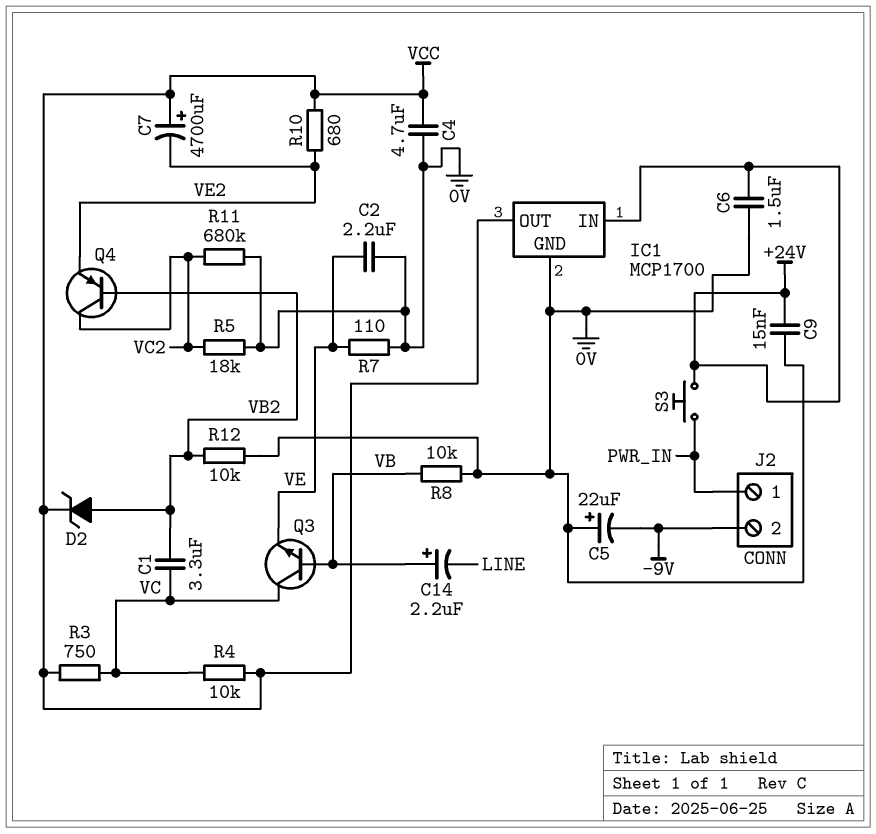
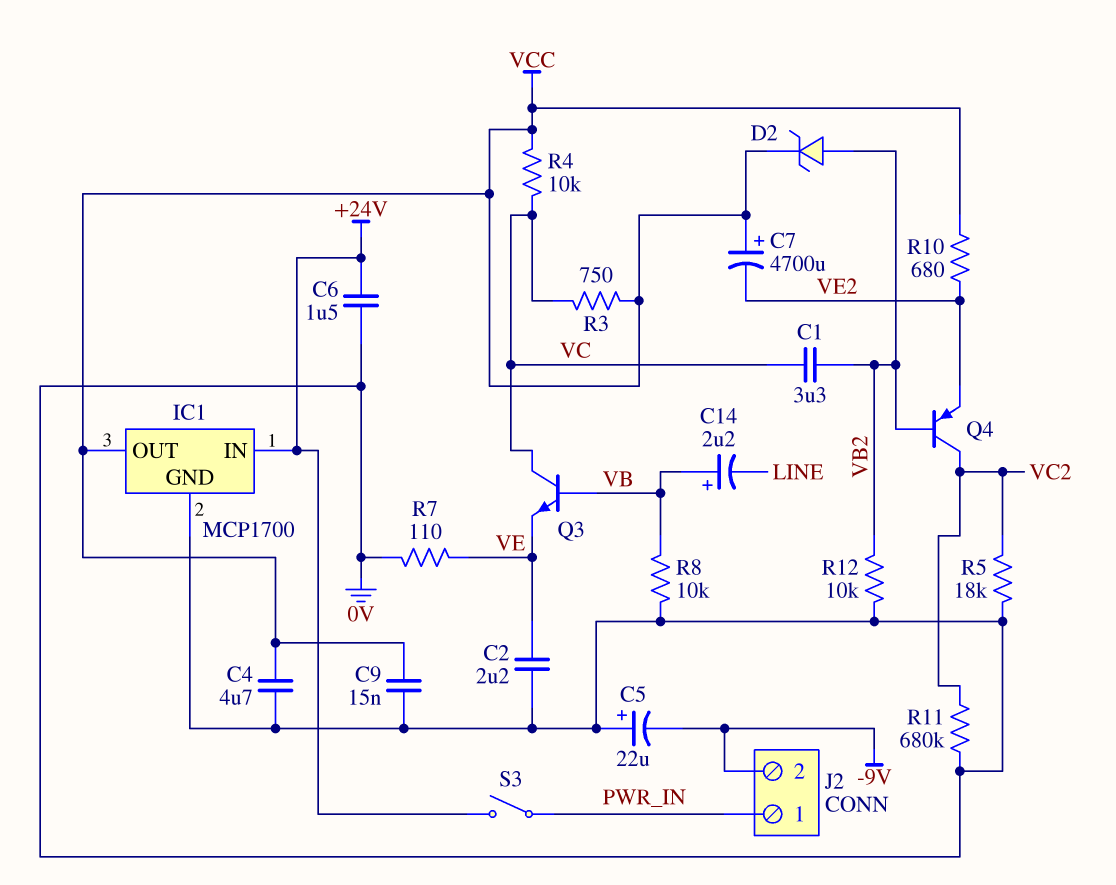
C9: 15nF (+24V, 0V) -> 15nF (0V, VCC)
S3: button (+24V, PWR_IN) -> switch (+24V, PWR_IN)

